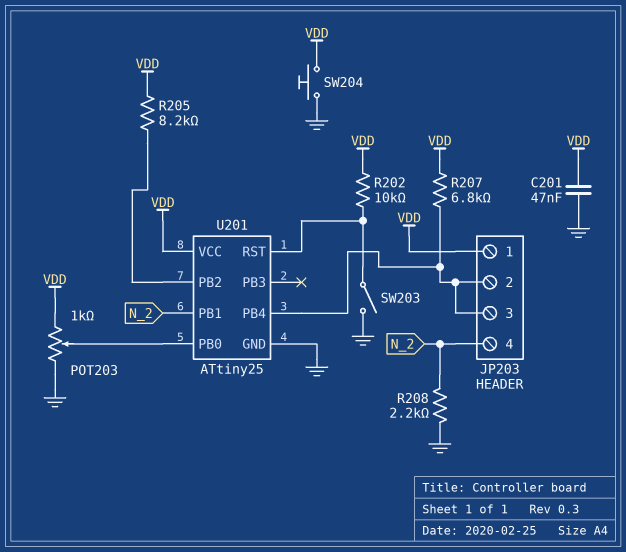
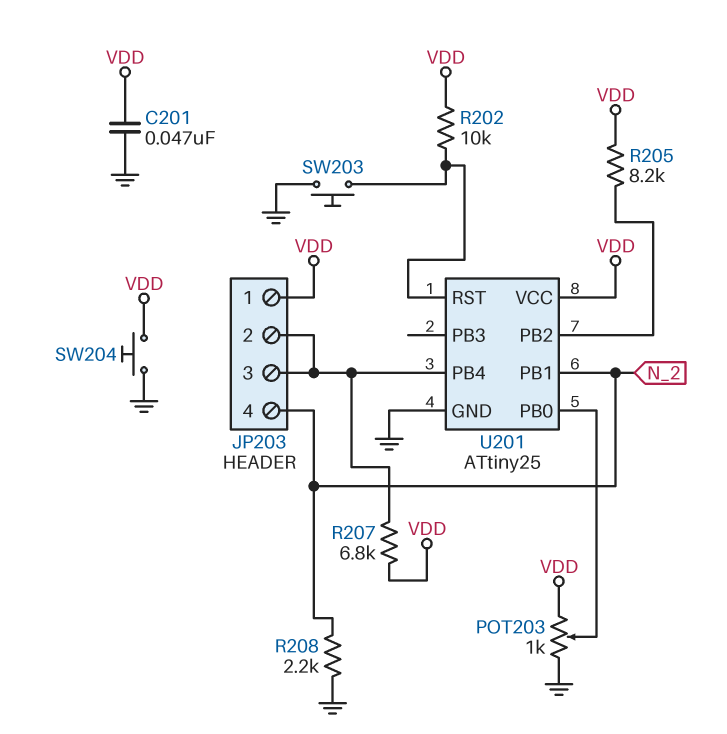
SW203: switch (GND, U201/RST) -> button (GND, U201/RST)

